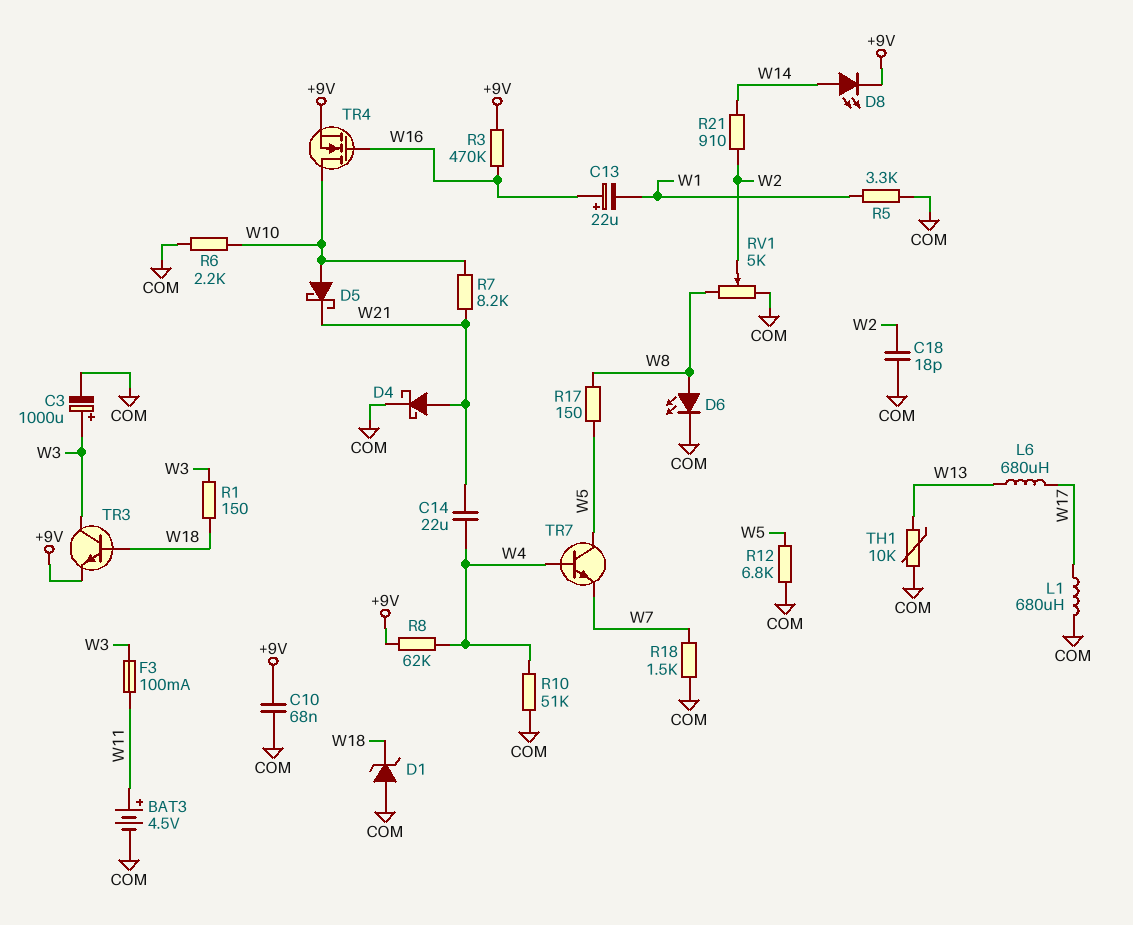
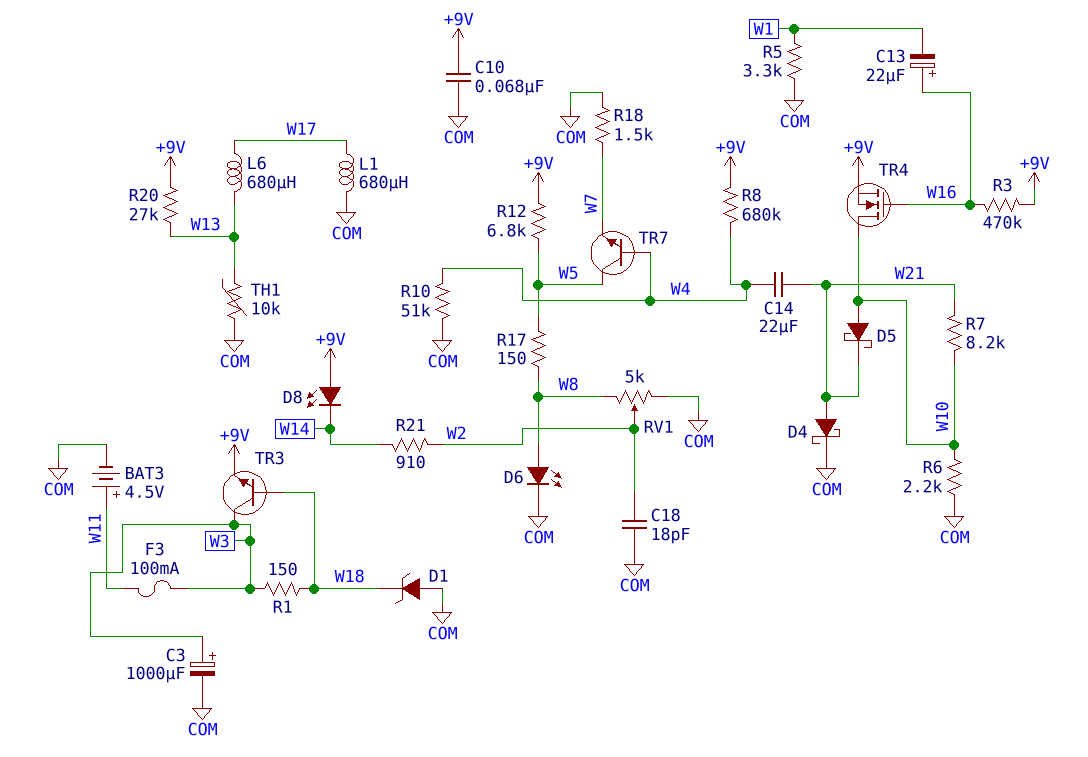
D8: LED (A W14, K +9V) -> LED (A +9V, K W14)
R8: 62k (+9V, W4) -> 680k (+9V, W4)
R12: 6.8k (COM, W5) -> 6.8k (+9V, W5)
R20: none -> 27k (+9V, W13)

